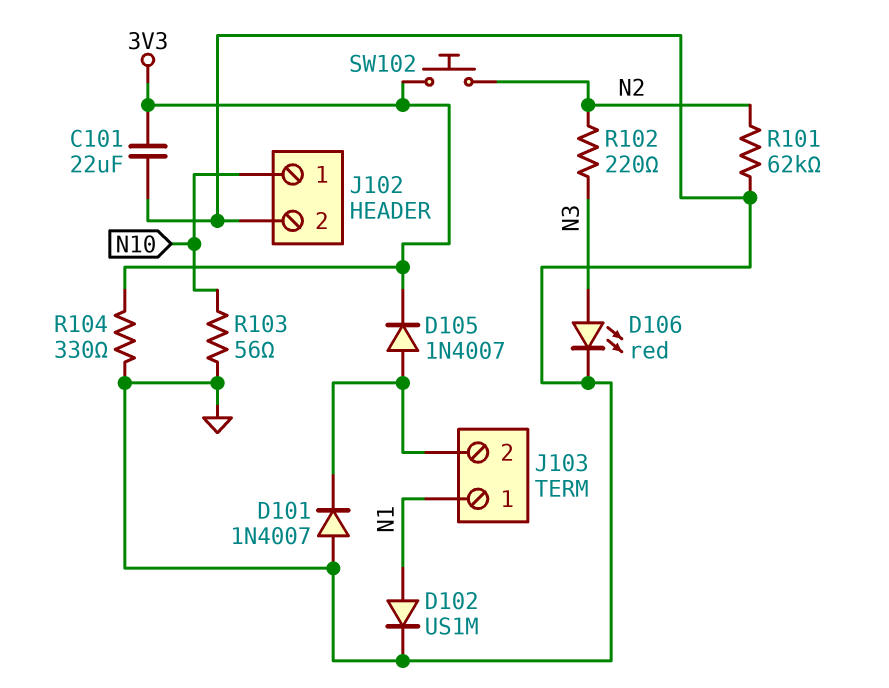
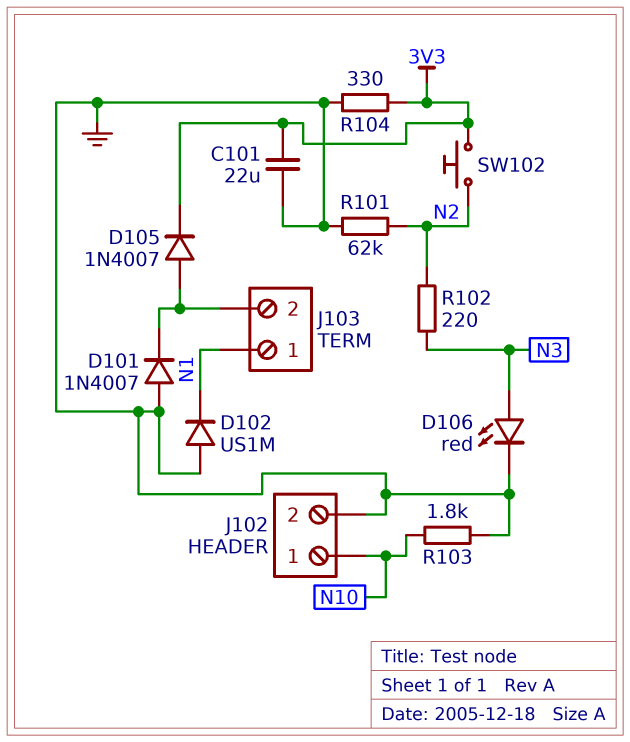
D102: diode US1M (A N1, K GND) -> diode US1M (A GND, K N1)
R103: 56 (GND, N10) -> 1.8k (GND, N10)

